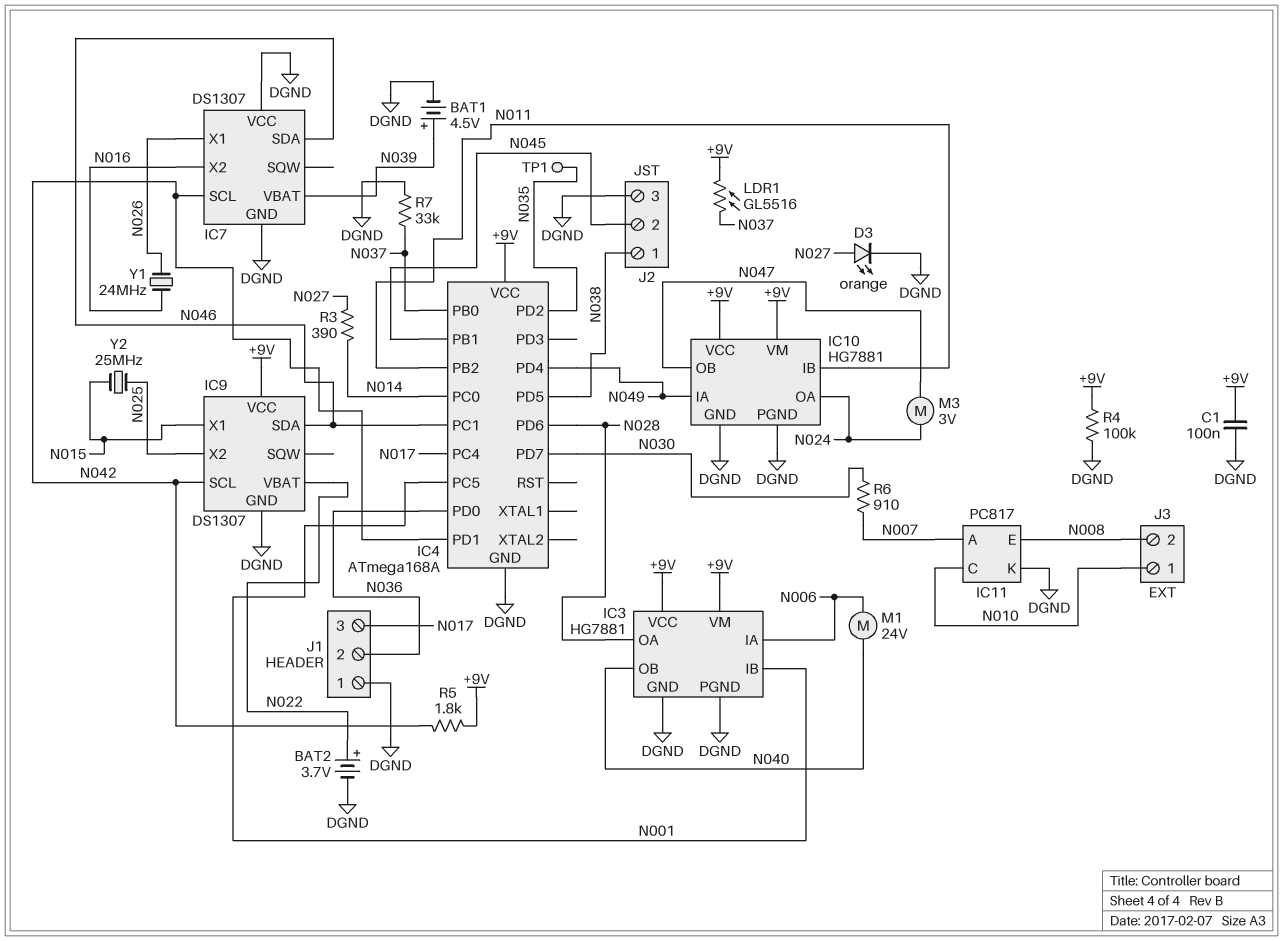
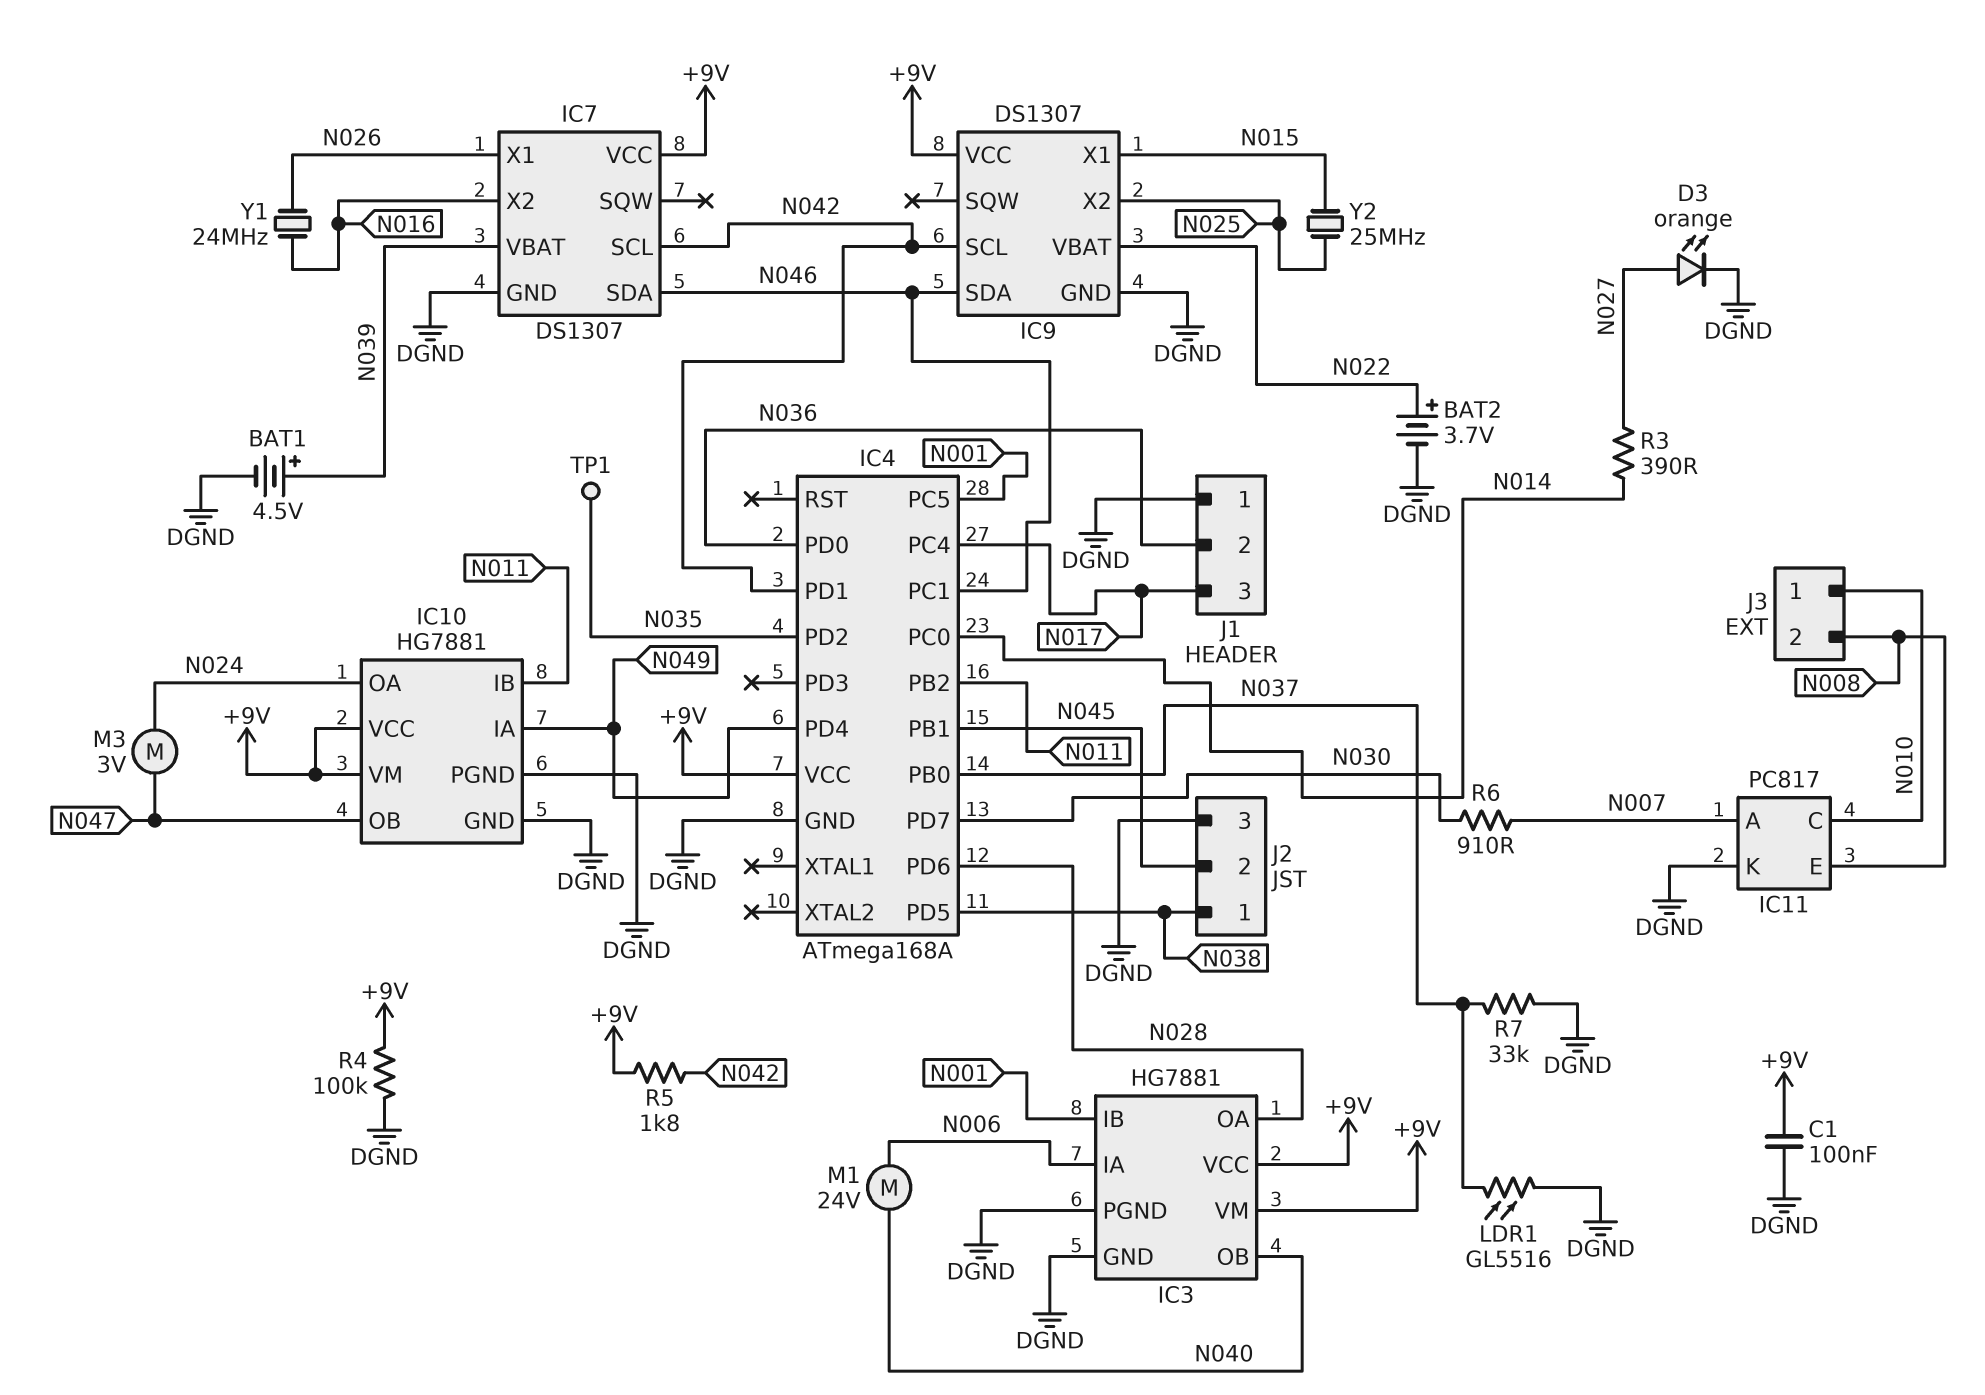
IC7 pin VCC: DGND -> +9V
LDR1: GL5516 (+9V, N037) -> GL5516 (DGND, N037)

